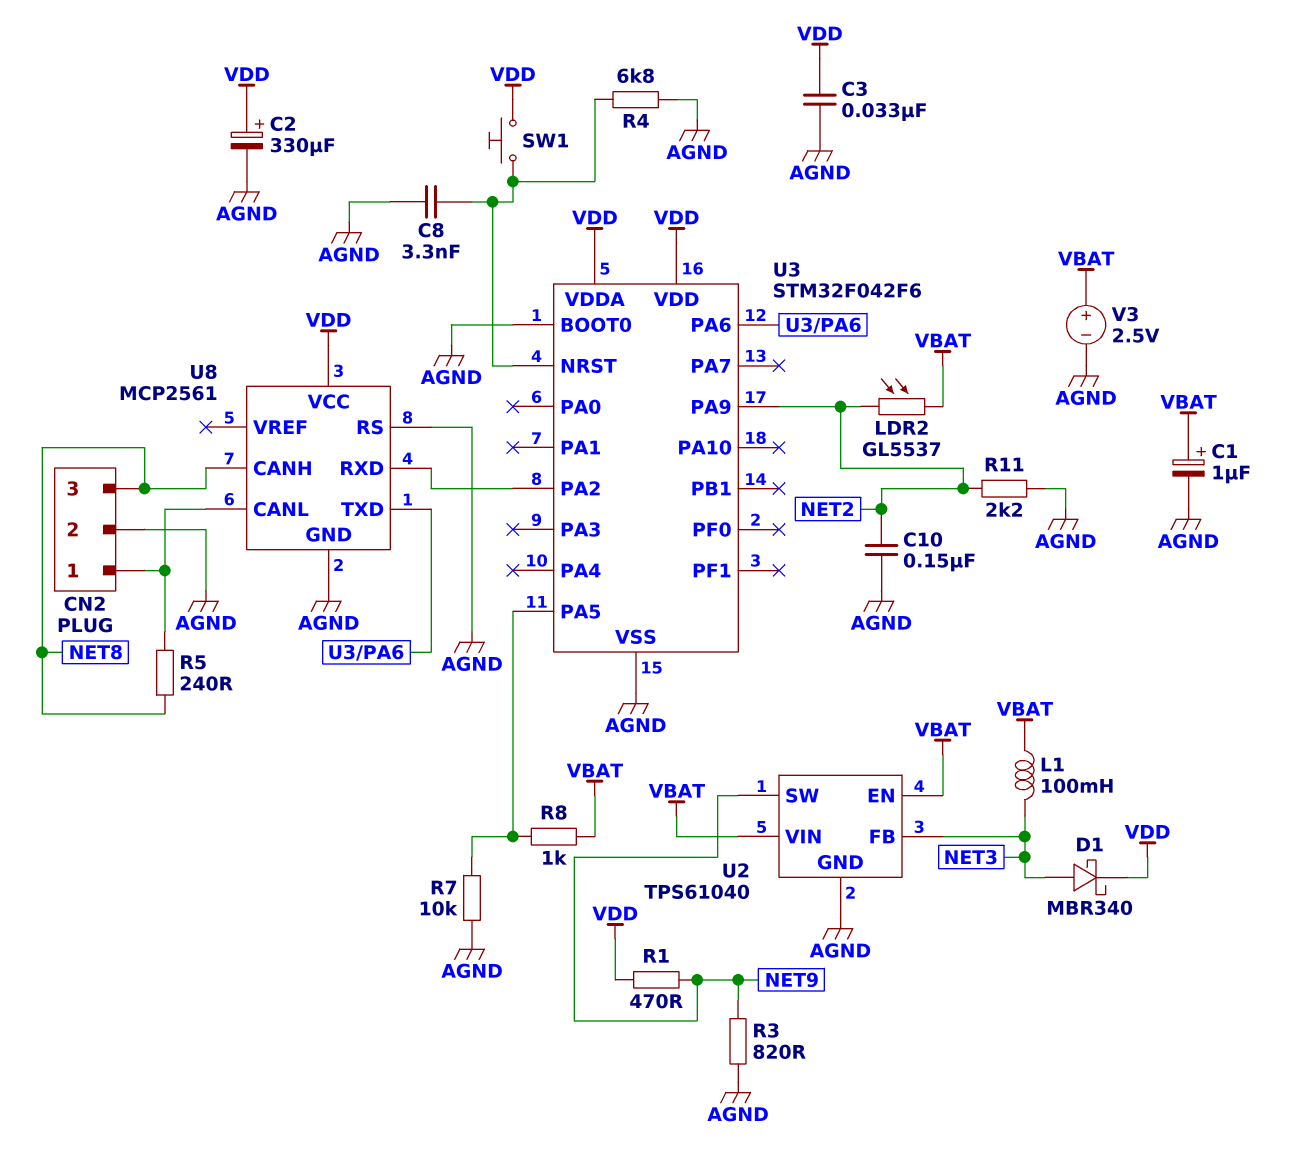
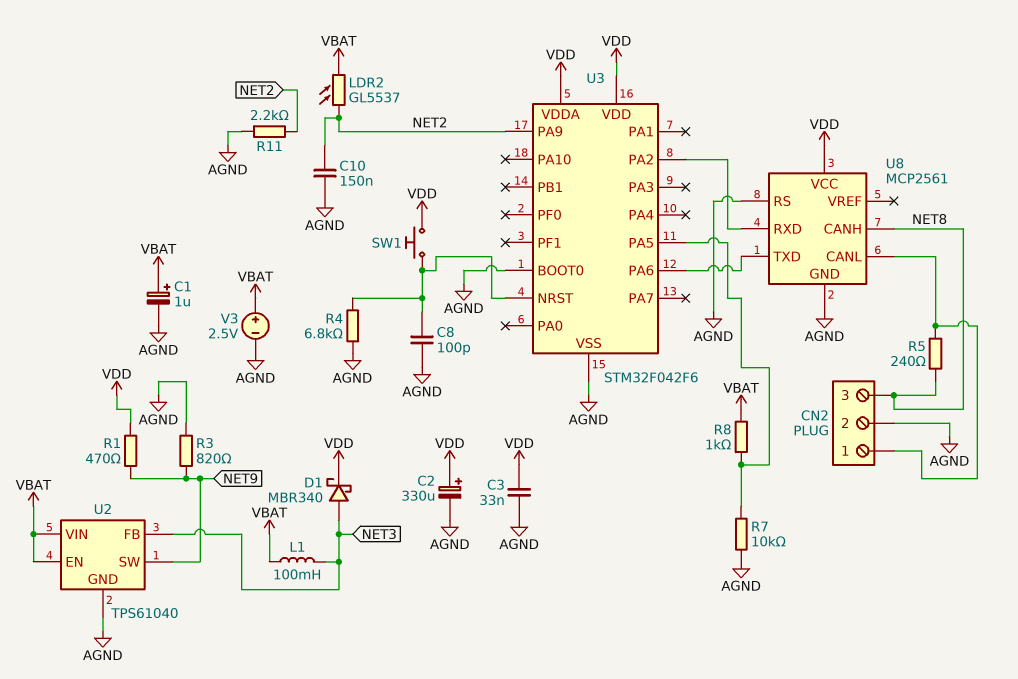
C8: 3.3nF (AGND, U3/NRST) -> 100pF (AGND, U3/NRST)

